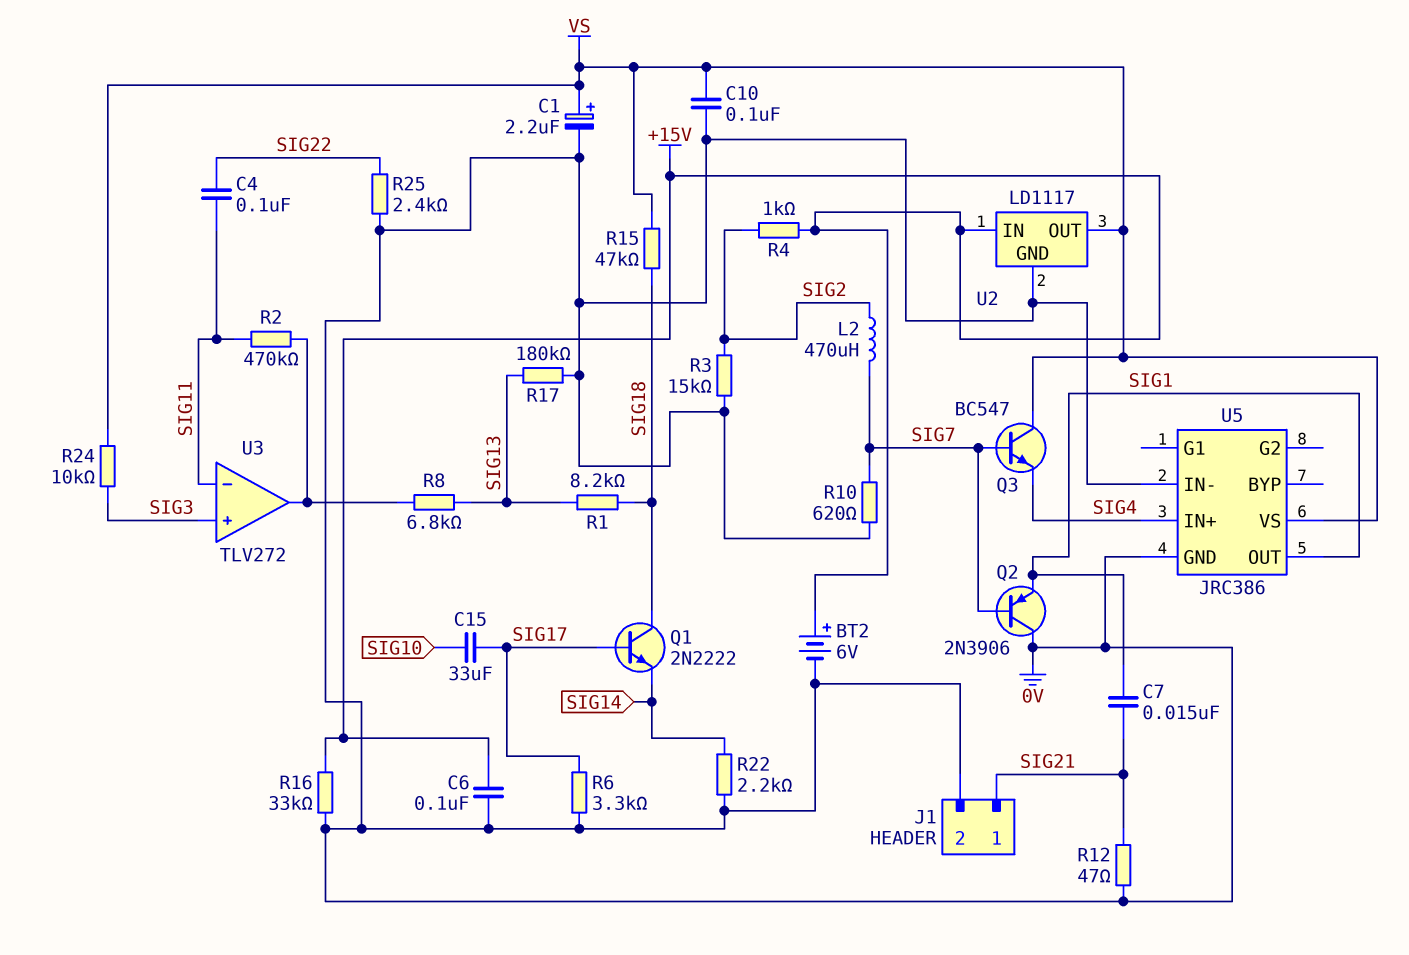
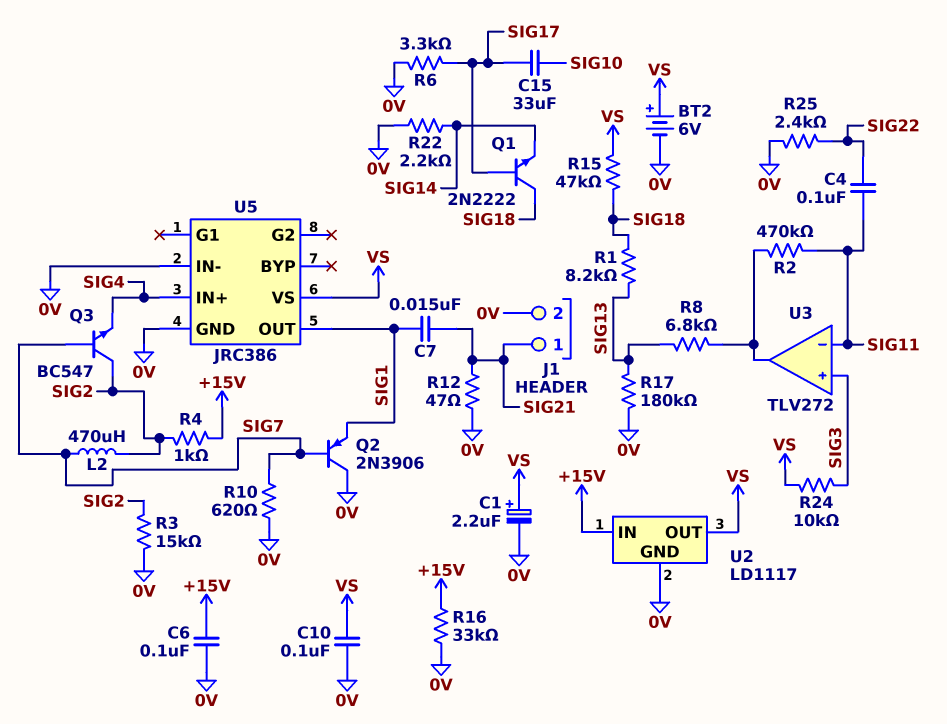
BT2: 6V (plus +15V, minus 0V) -> 6V (plus VS, minus 0V)
Q3: NPN BC547 (B SIG7, C VS, E SIG4) -> NPN BC547 (B SIG7, C SIG2, E SIG4)

